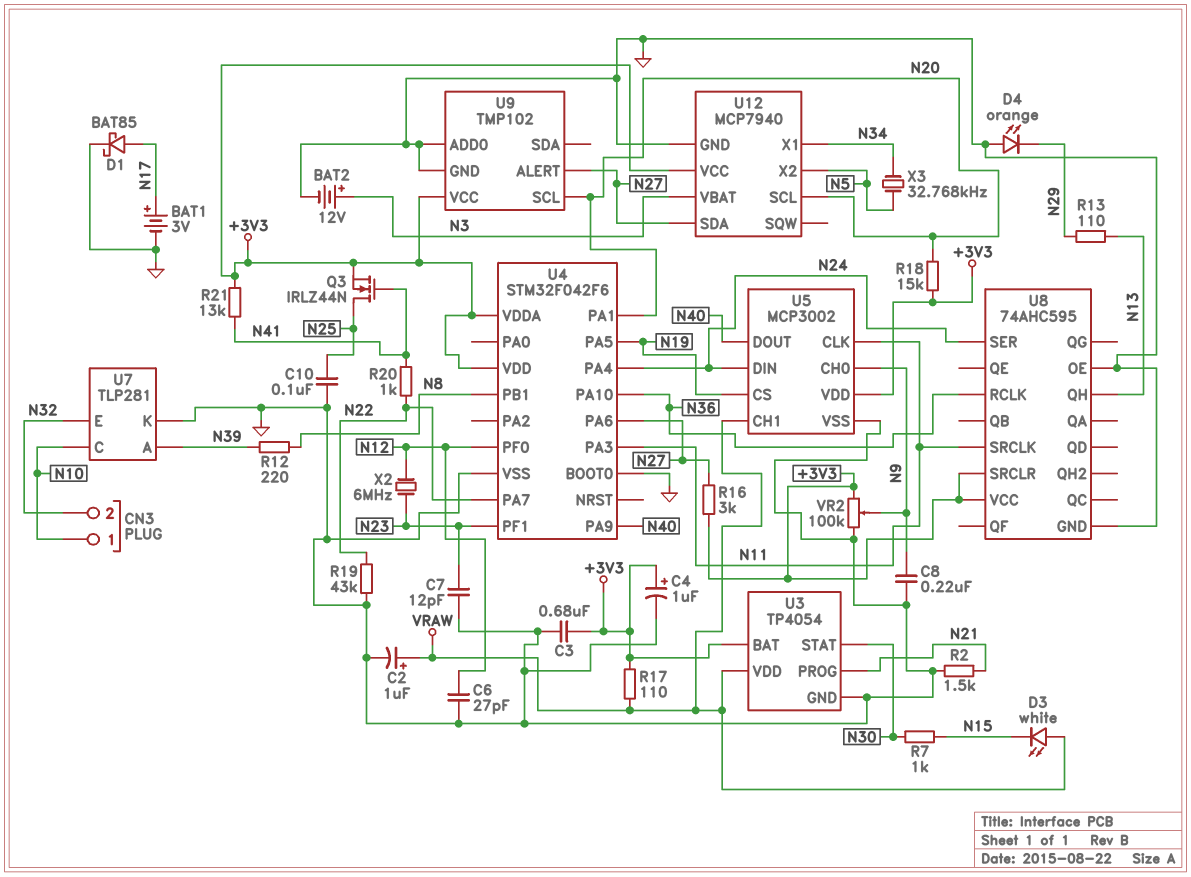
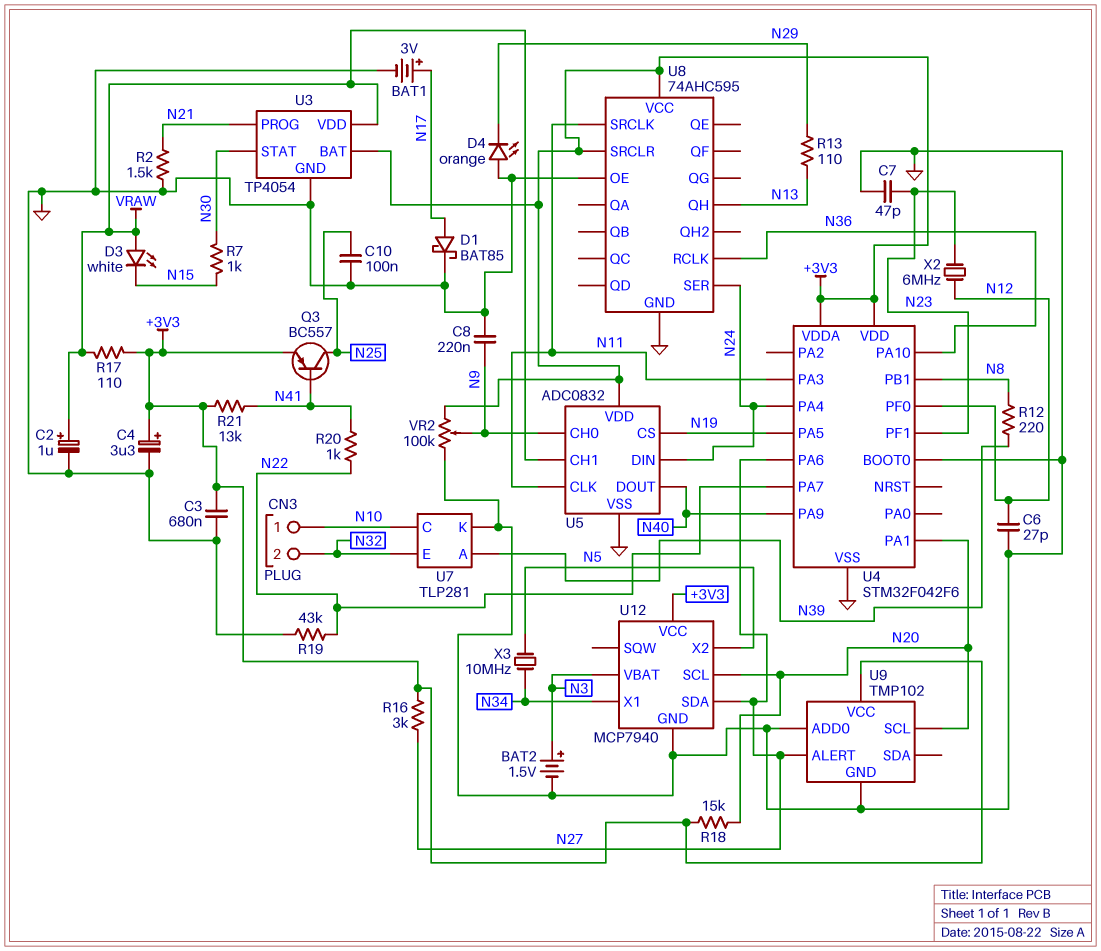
BAT2: 12V (plus N3, minus GND) -> 1.5V (plus N3, minus GND)
C4: 1uF (plus +3V3, minus GND) -> 3.3uF (plus +3V3, minus GND)
C7: 12pF (GND, N23) -> 47pF (GND, N23)
Q3: NMOS IRLZ44N (G N41, D N25, S +3V3) -> PNP BC557 (B N41, C N25, E +3V3)
U5: MCP3002 -> ADC0832
X3: 32.768kHz (N5, N34) -> 10MHz (N5, N34)

